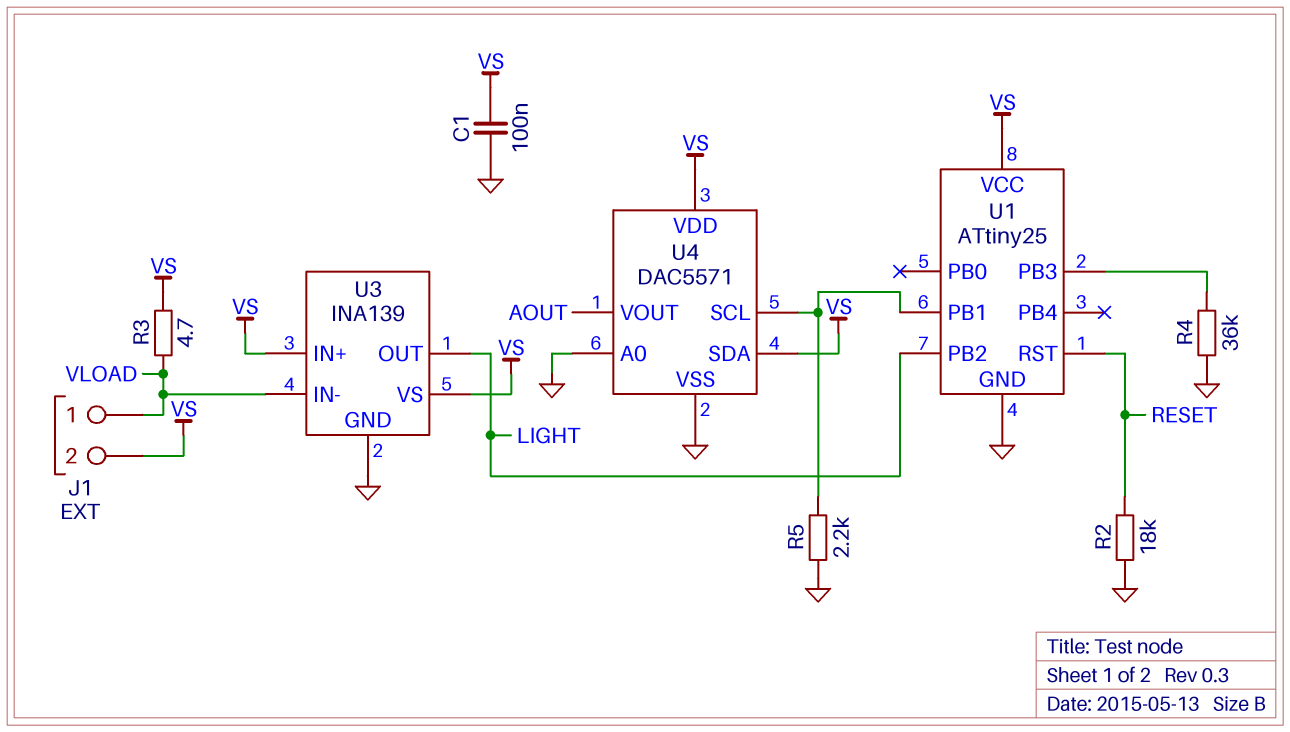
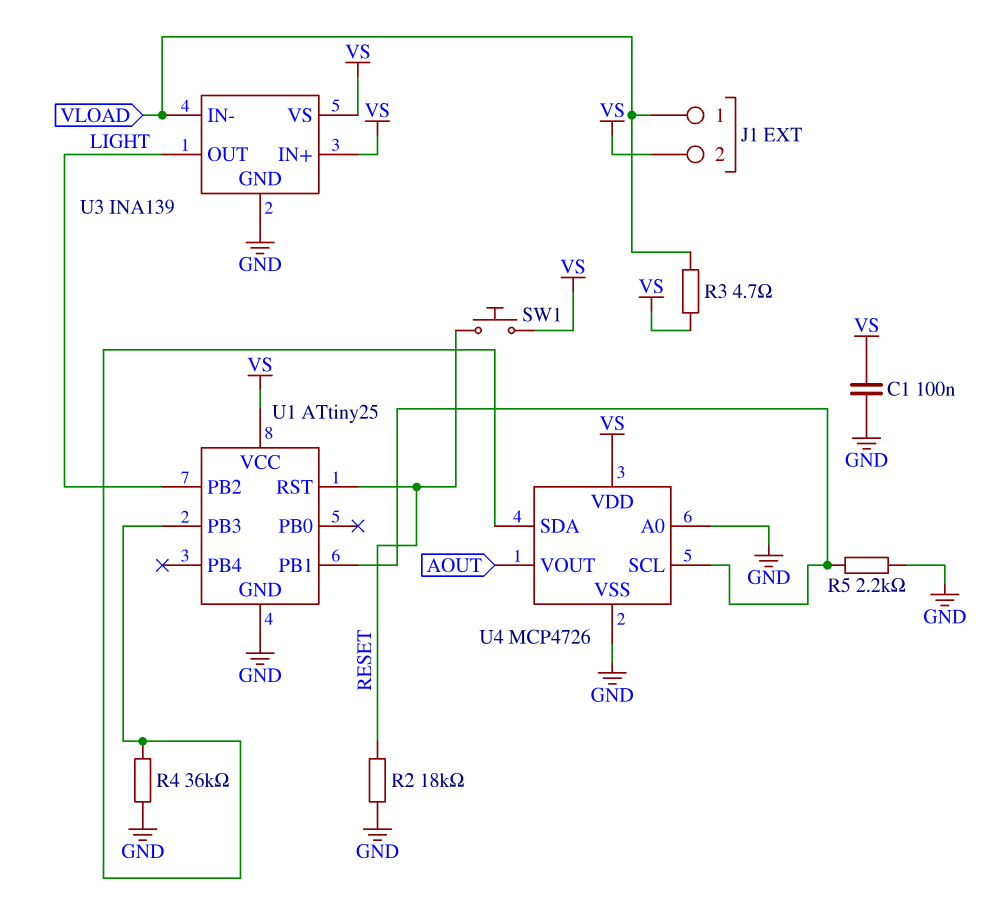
SW1: none -> button (RESET, VS)
U4: DAC5571 -> MCP4726
U4 pin SDA: VS -> U1/PB3

